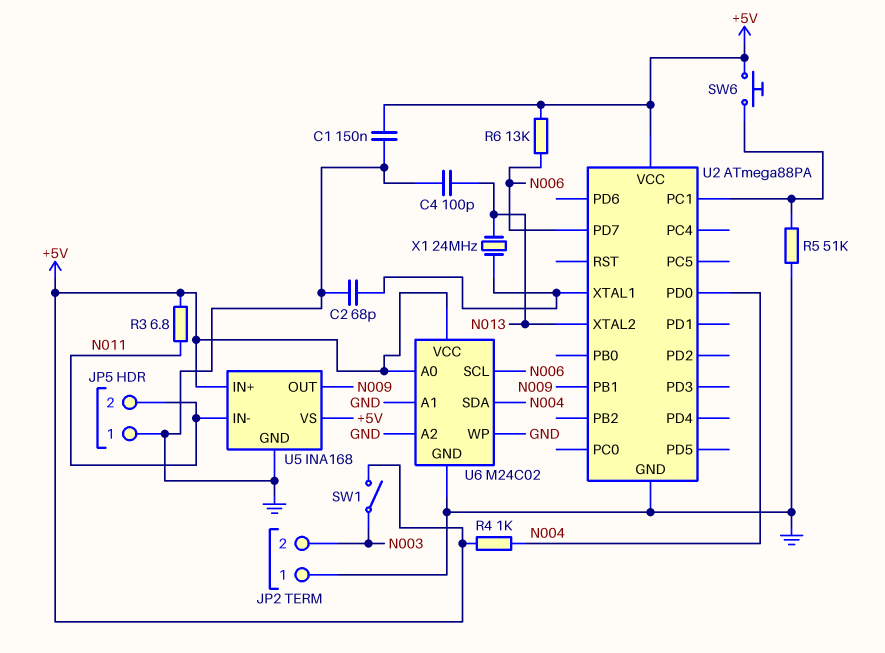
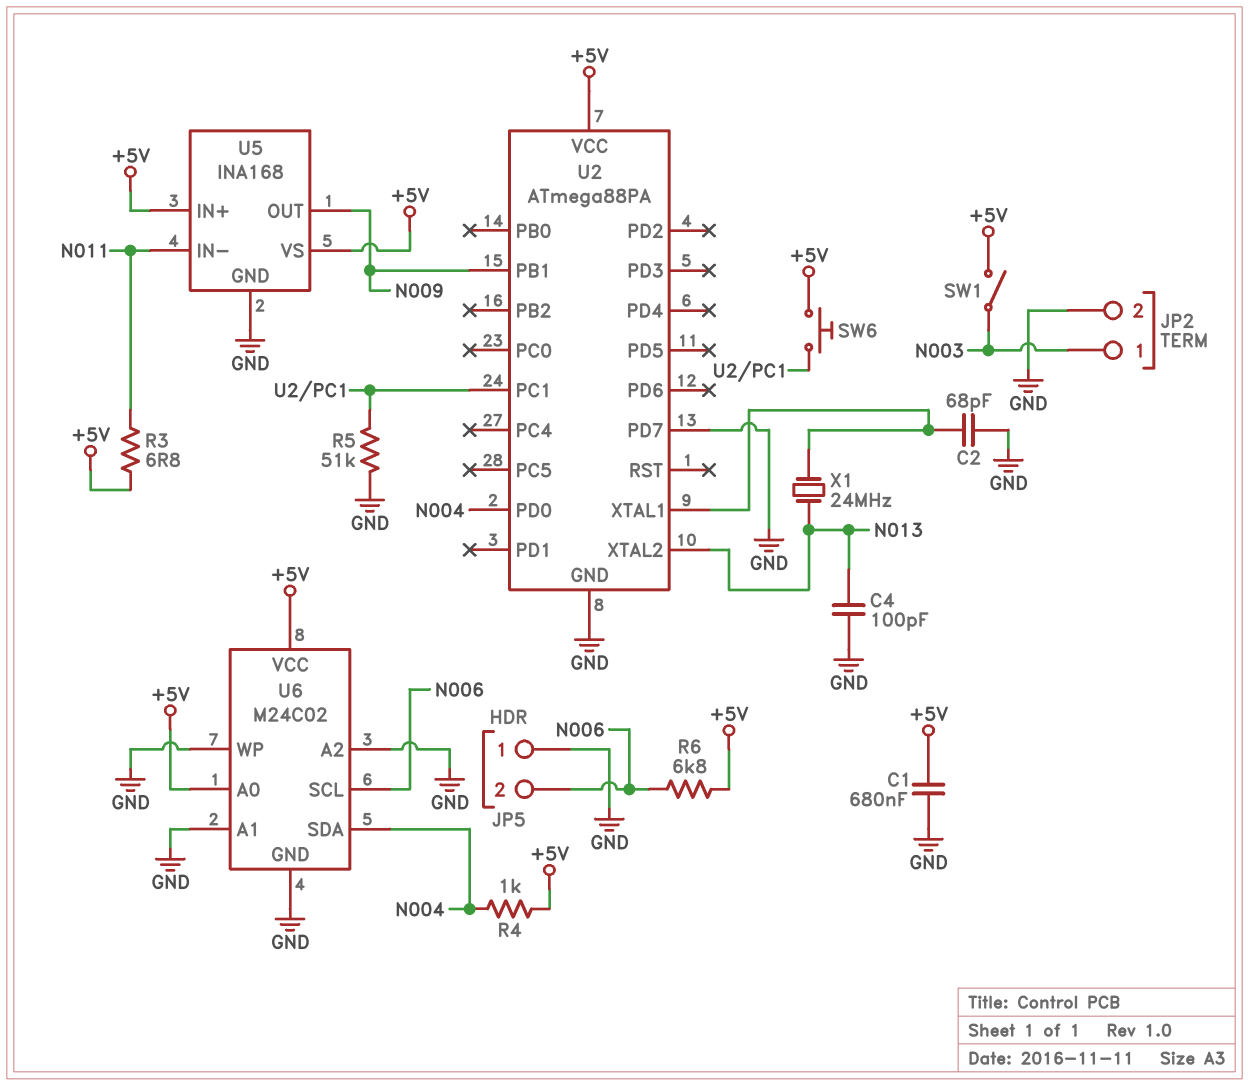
C1: 150nF (+5V, GND) -> 680nF (+5V, GND)
JP2 pin 1: GND -> N003
JP2 pin 2: N003 -> GND
JP5 pin 2: N011 -> N006
R6: 13k (+5V, N006) -> 6.8k (+5V, N006)
U2 pin PD7: N006 -> GND

